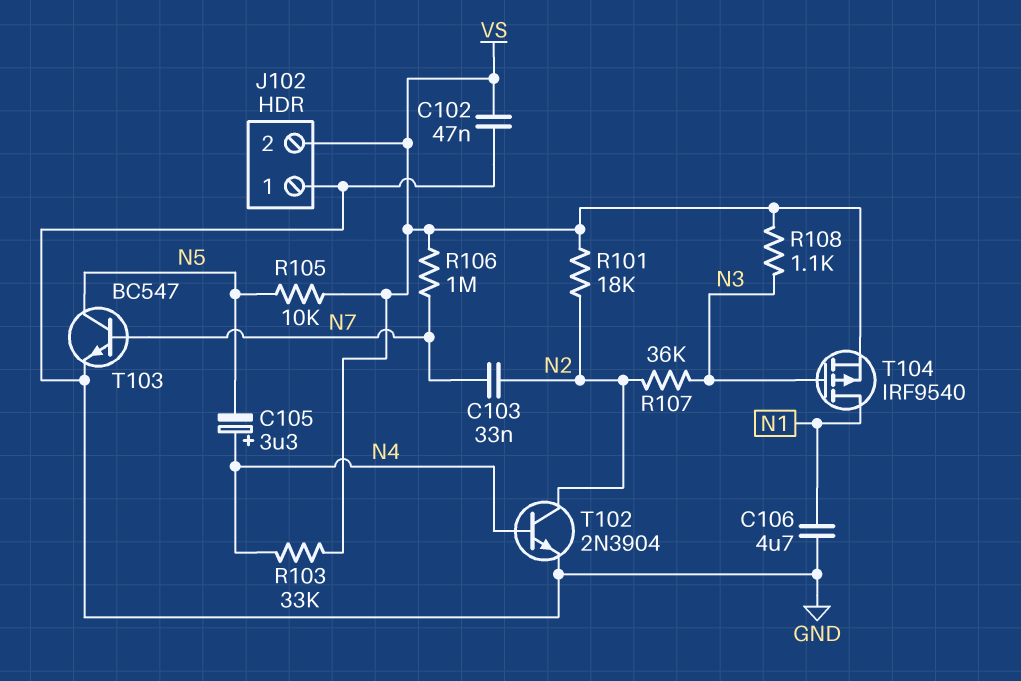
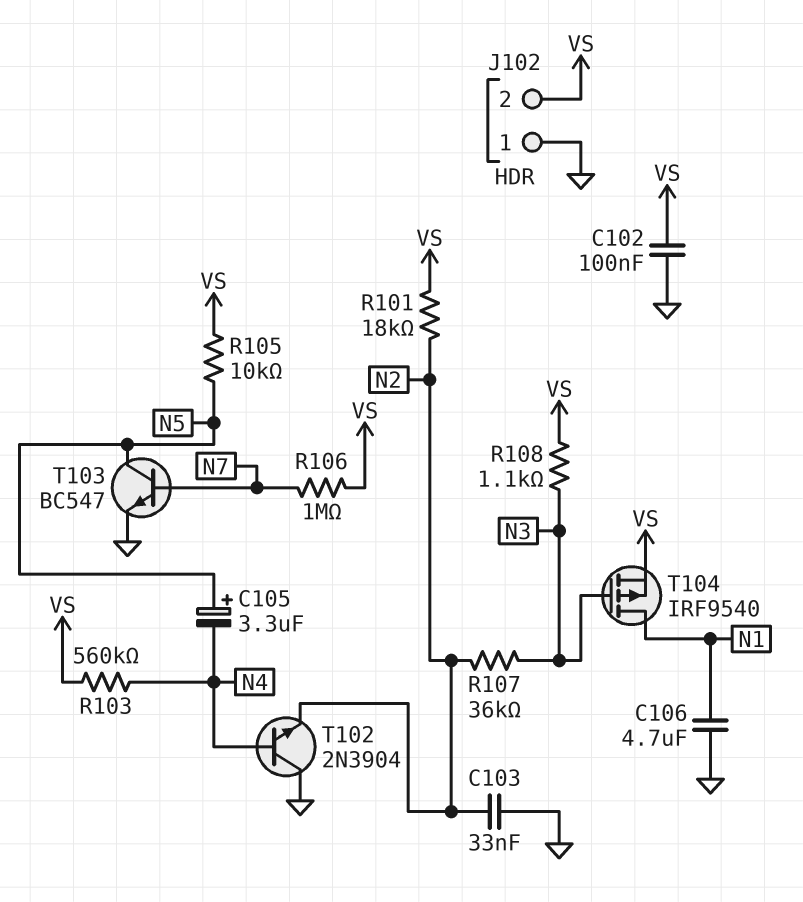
C102: 47nF (GND, VS) -> 100nF (GND, VS)
C103: 33nF (N2, N7) -> 33nF (GND, N2)
C105: 3.3uF (plus N4, minus N5) -> 3.3uF (plus N5, minus N4)
R103: 33k (N4, VS) -> 560k (N4, VS)
T102: NPN 2N3904 (B N4, C N2, E GND) -> NPN 2N3904 (B N4, C GND, E N2)

